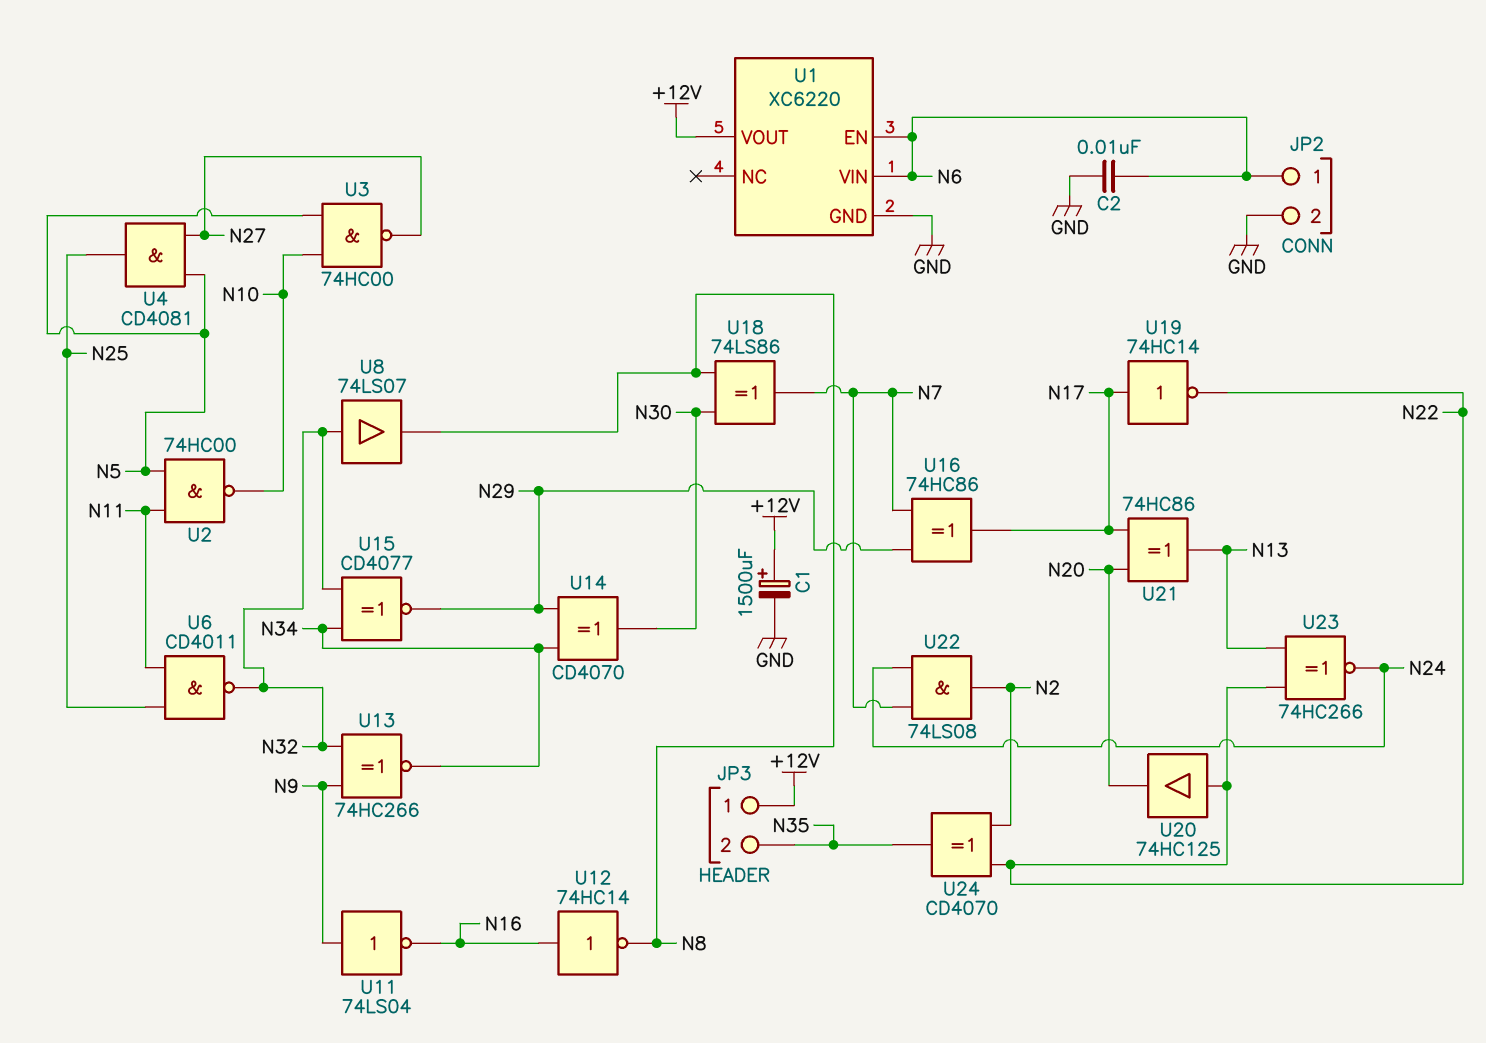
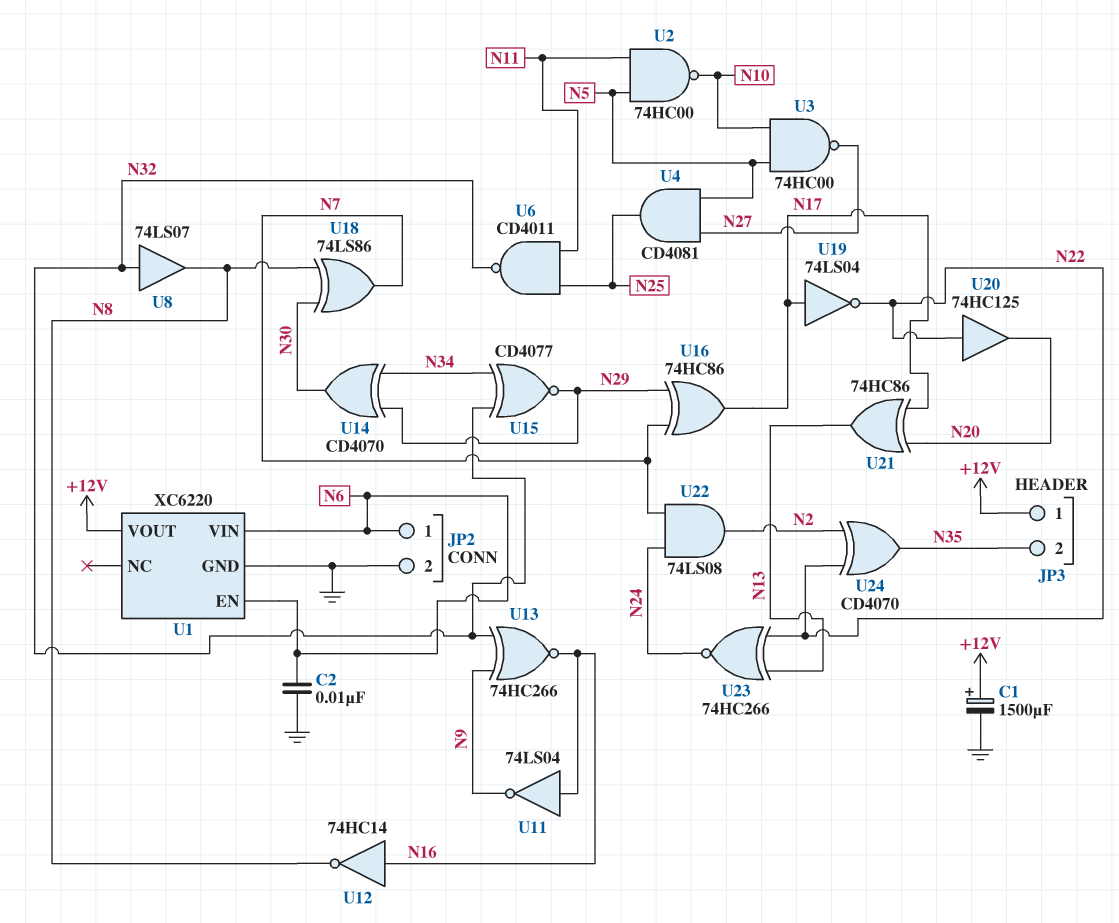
U11: NOT 74LS04 (in N9, out N16) -> NOT 74LS04 (in N16, out N9)
U13: XNOR 74HC266 (in N9, in N32, out N34) -> XNOR 74HC266 (in N9, in N32, out N16)
U19: NOT 74HC14 (in N17, out N22) -> NOT 74LS04 (in N17, out N22)

